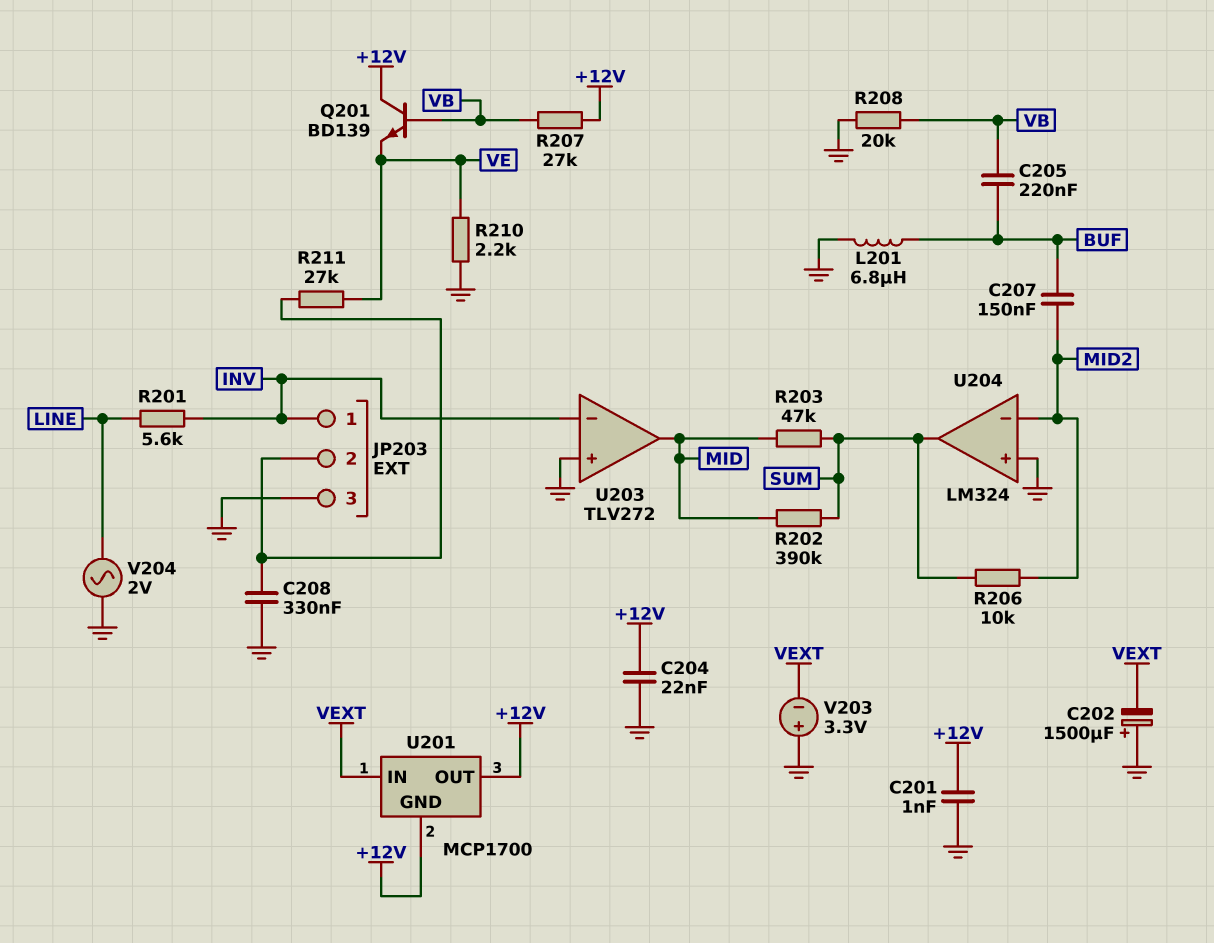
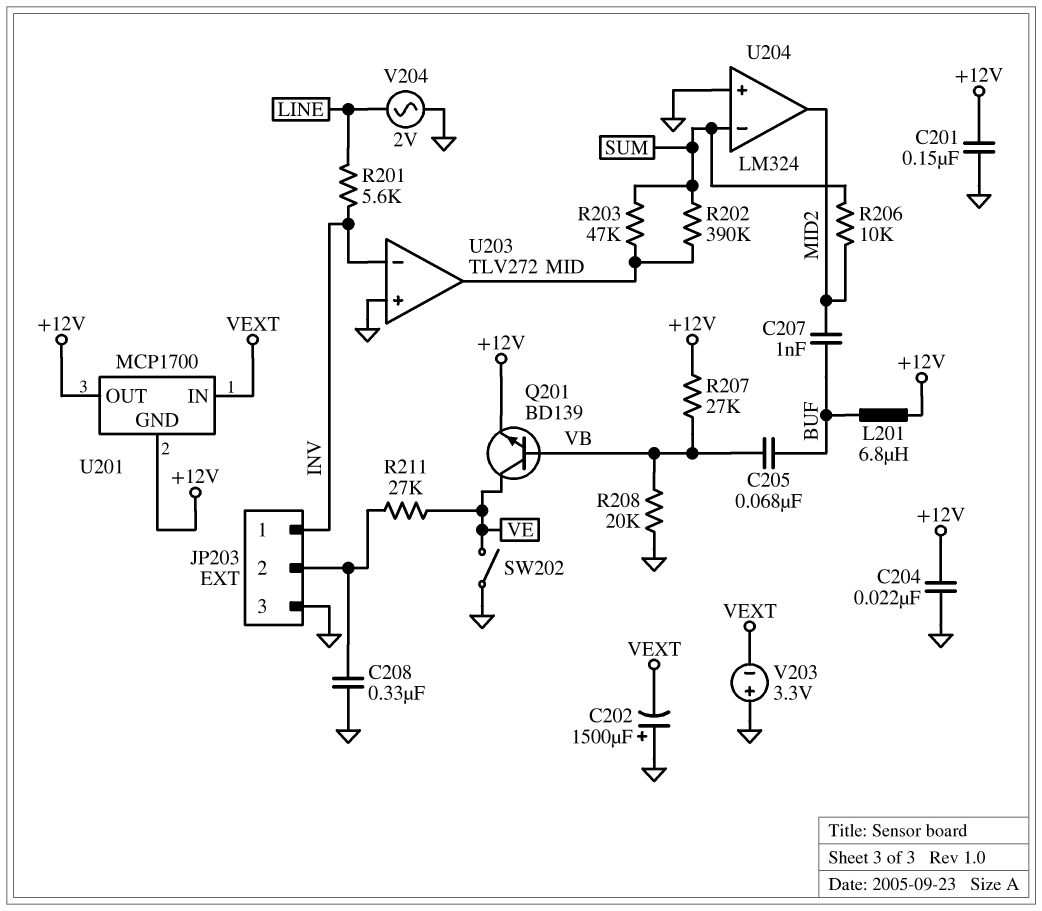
C201: 1nF (+12V, GND) -> 150nF (+12V, GND)
C205: 220nF (BUF, VB) -> 68nF (BUF, VB)
C207: 150nF (BUF, MID2) -> 1nF (BUF, MID2)
L201: 6.8uH (BUF, GND) -> 6.8uH (+12V, BUF)
Q201: NPN BD139 (B VB, C +12V, E VE) -> NPN BD139 (B VB, C VE, E +12V)
R210: 2.2k (GND, VE) -> none
SW202: none -> switch (GND, VE)
U204 pin in-: MID2 -> SUM
U204 pin out: SUM -> MID2

